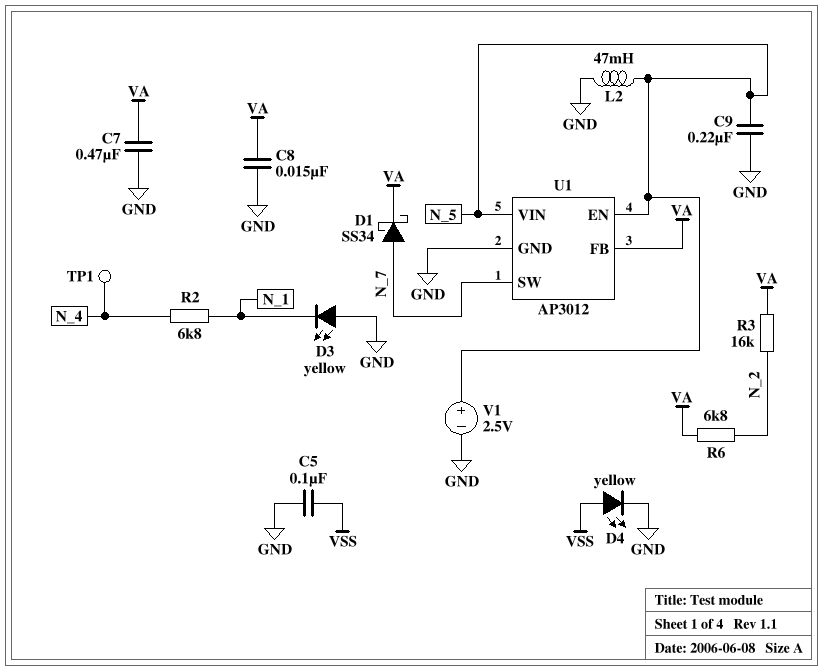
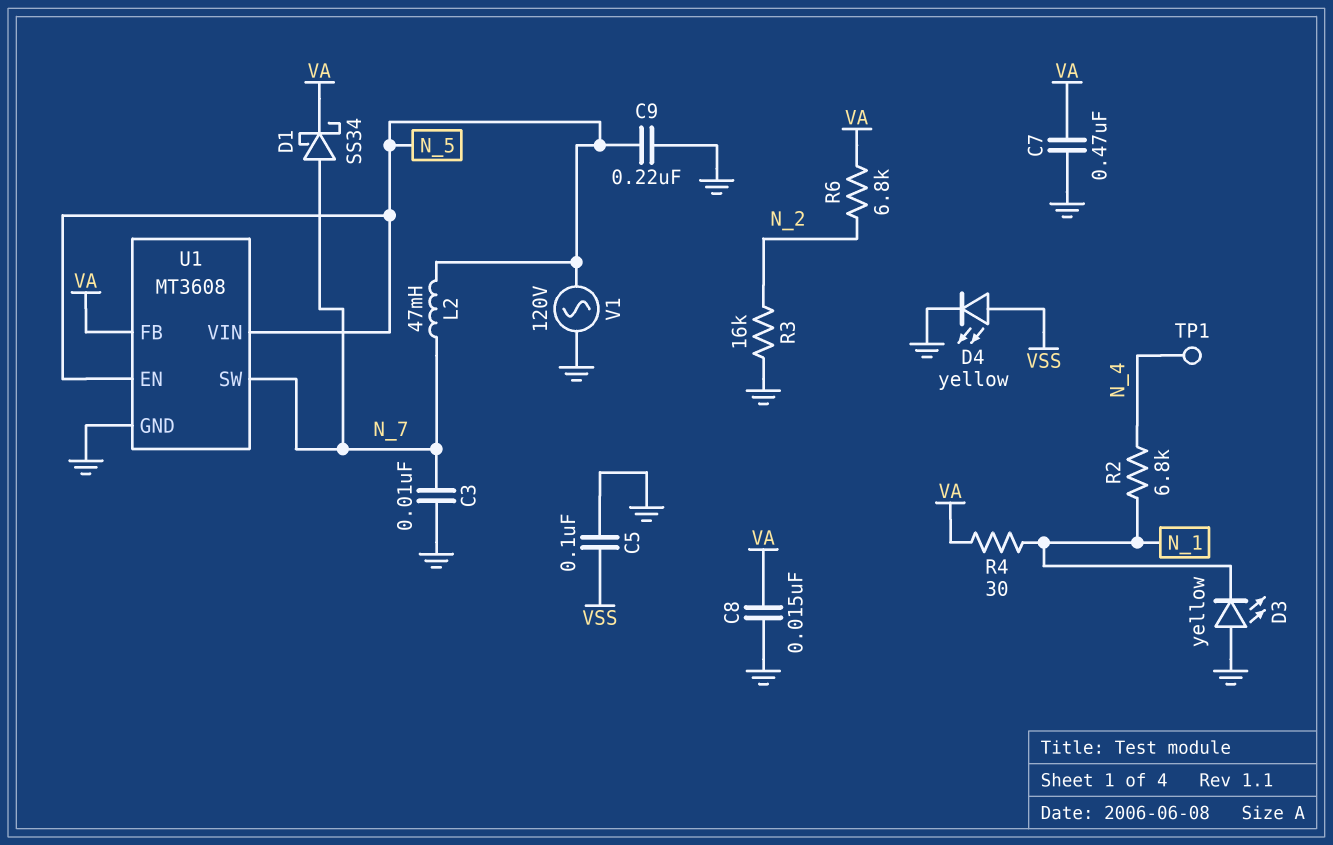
C3: none -> 10nF (GND, N_7)
L2: 47mH (GND, N_5) -> 47mH (N_5, N_7)
R3: 16k (N_2, VA) -> 16k (GND, N_2)
R4: none -> 30 (N_1, VA)
U1: AP3012 -> MT3608
V1: 2.5V (plus N_5, minus GND) -> AC 120V (GND, N_5)

